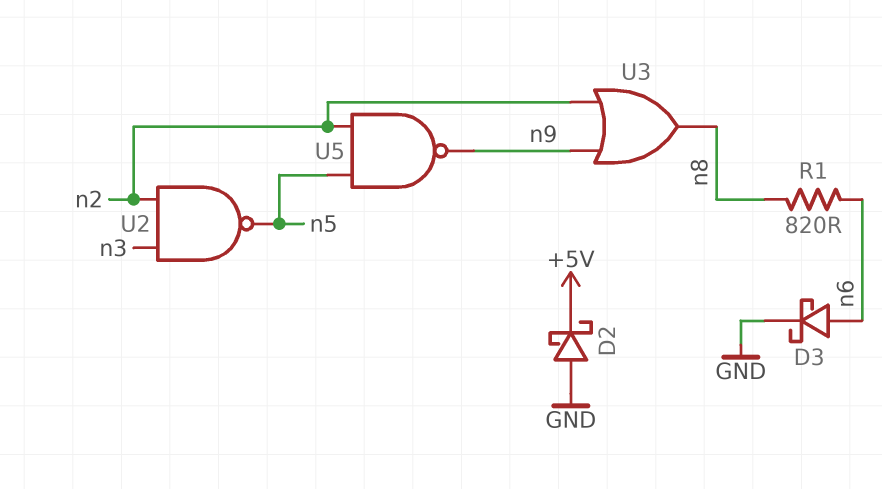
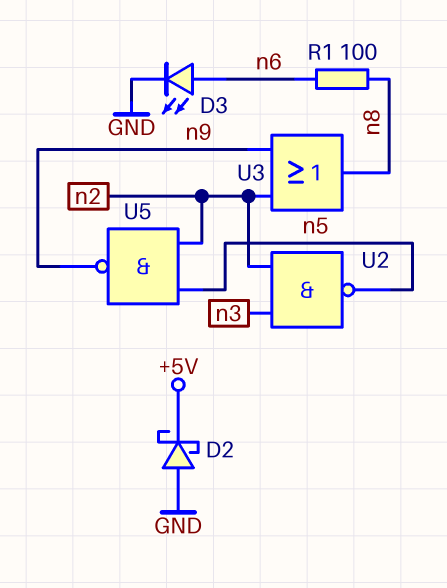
D3: schottky (A n6, K GND) -> LED (A n6, K GND)
R1: 820 (n6, n8) -> 100 (n6, n8)

